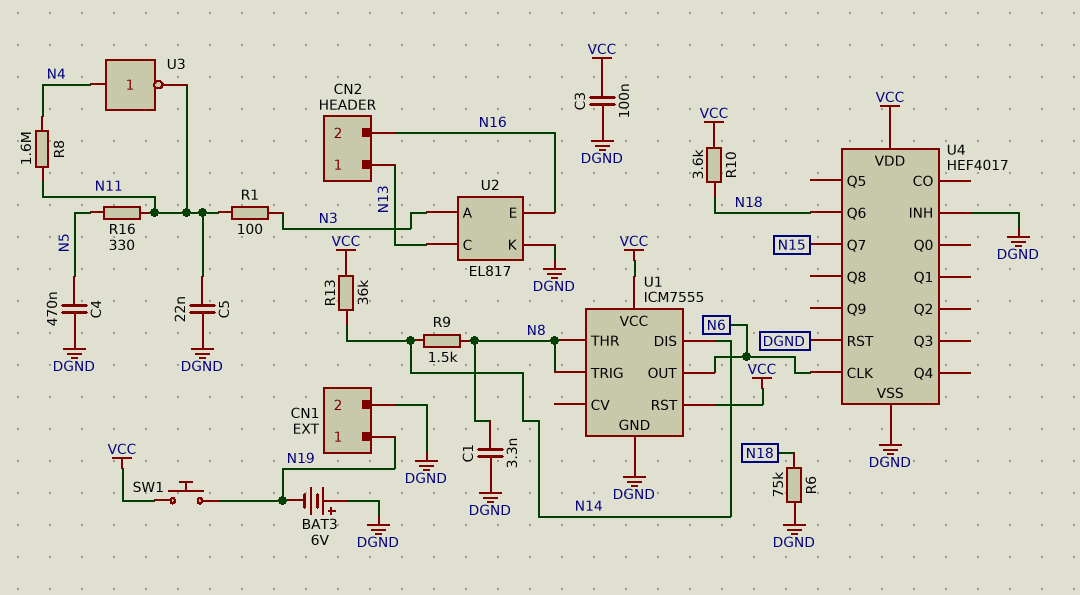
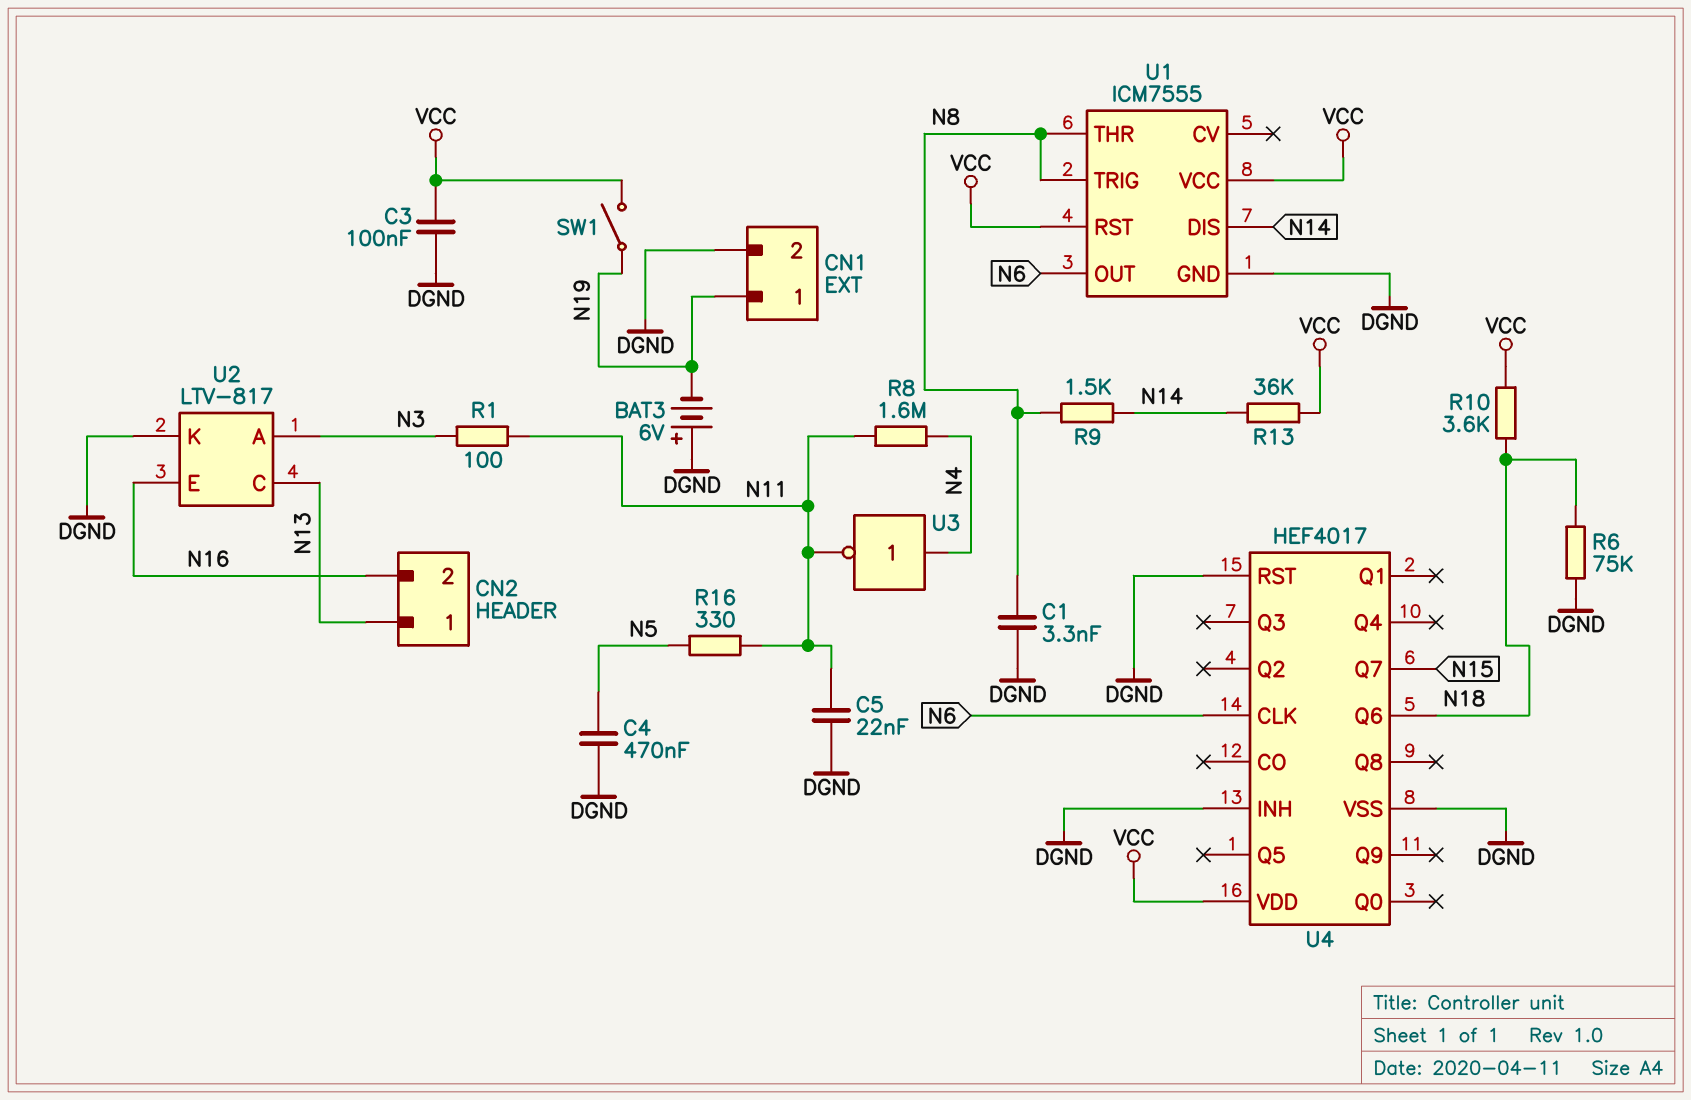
SW1: button (N19, VCC) -> switch (N19, VCC)
U2: EL817 -> LTV-817

